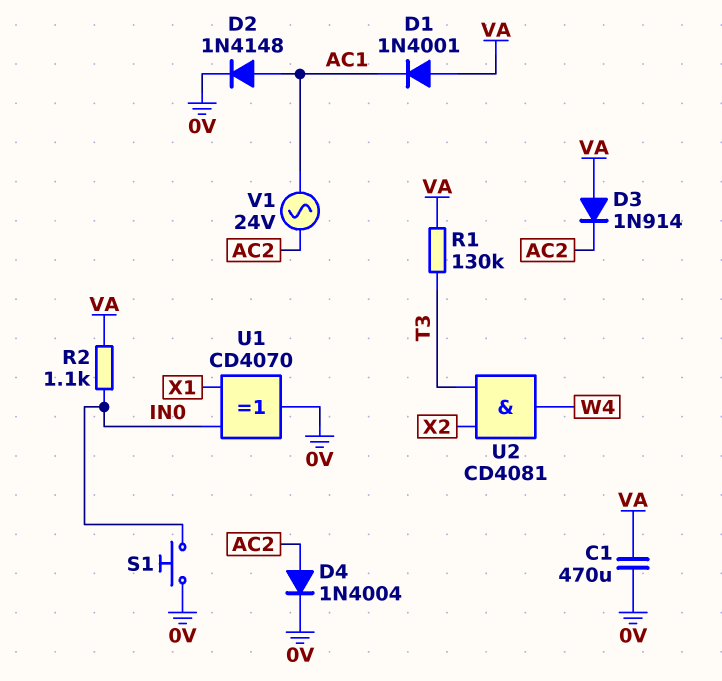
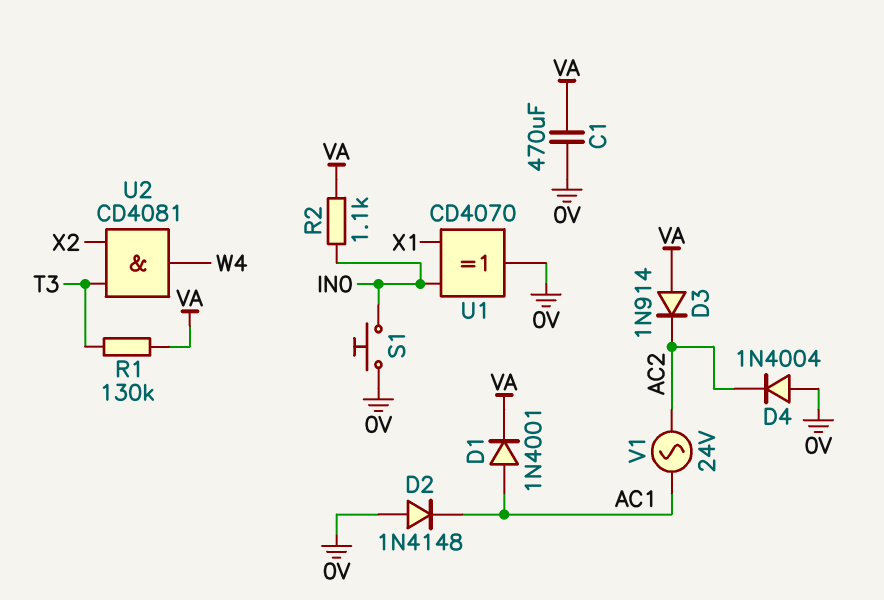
D1: diode 1N4001 (A VA, K AC1) -> diode 1N4001 (A AC1, K VA)
D2: diode 1N4148 (A AC1, K 0V) -> diode 1N4148 (A 0V, K AC1)
D4: diode 1N4004 (A AC2, K 0V) -> diode 1N4004 (A 0V, K AC2)

